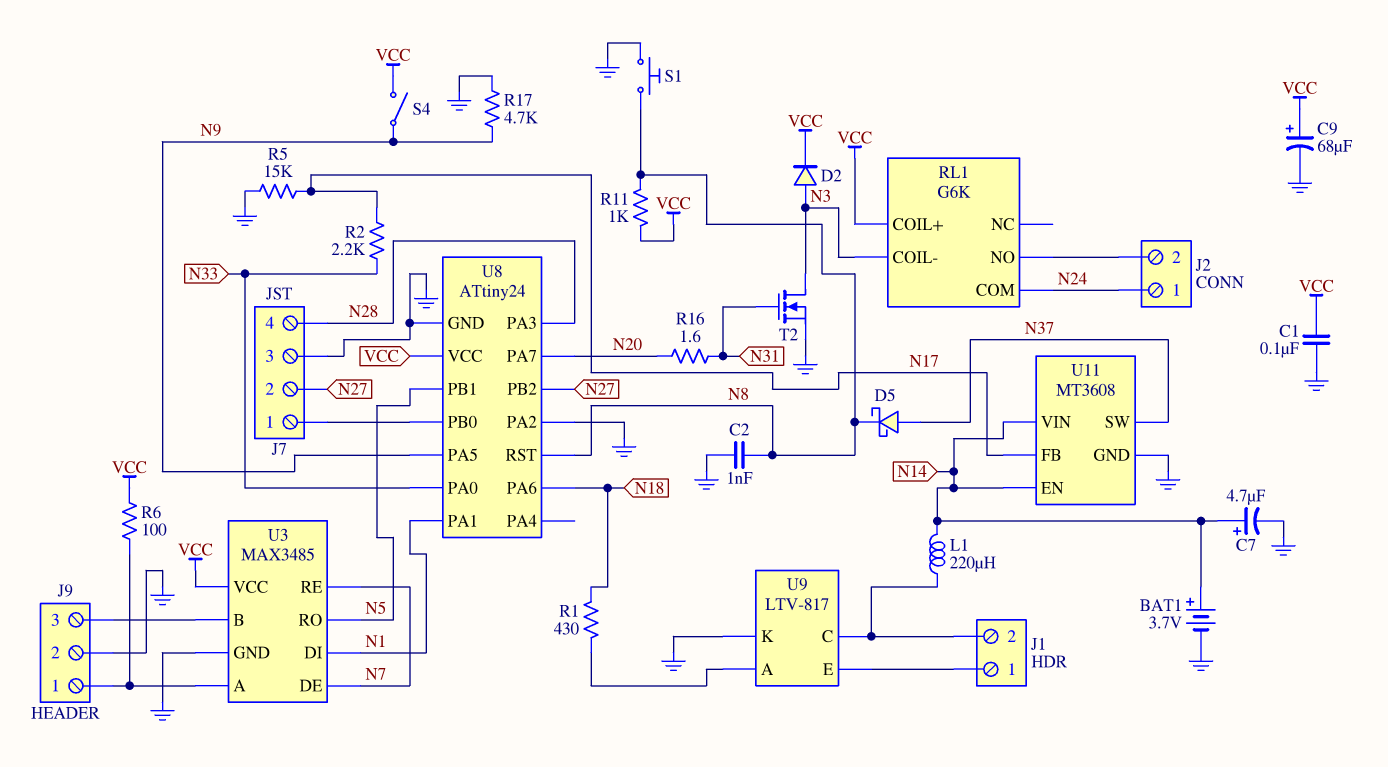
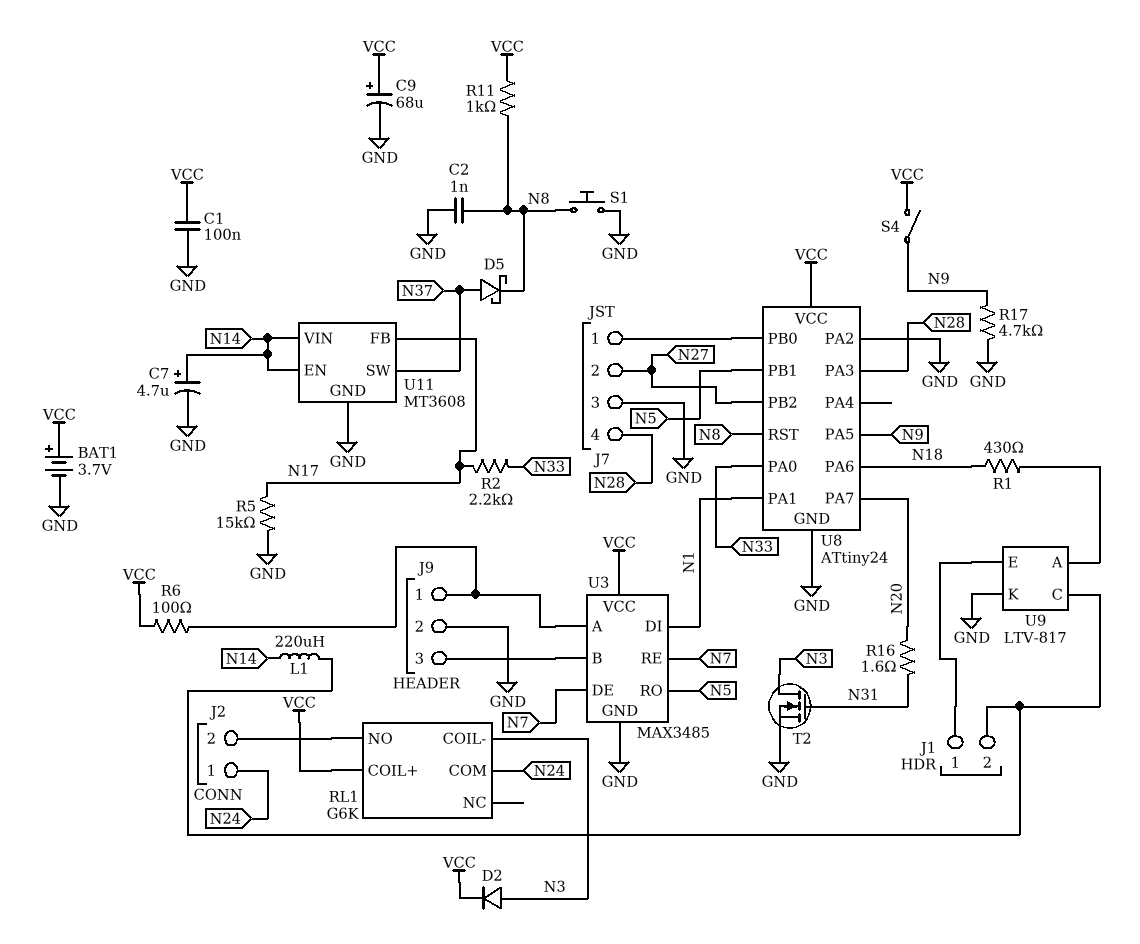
BAT1: 3.7V (plus N14, minus GND) -> 3.7V (plus VCC, minus GND)

